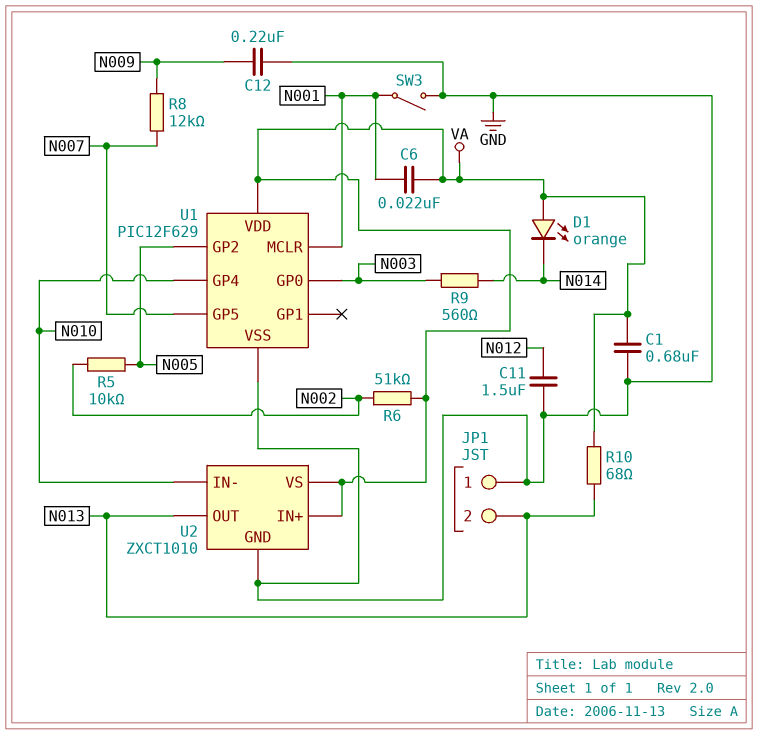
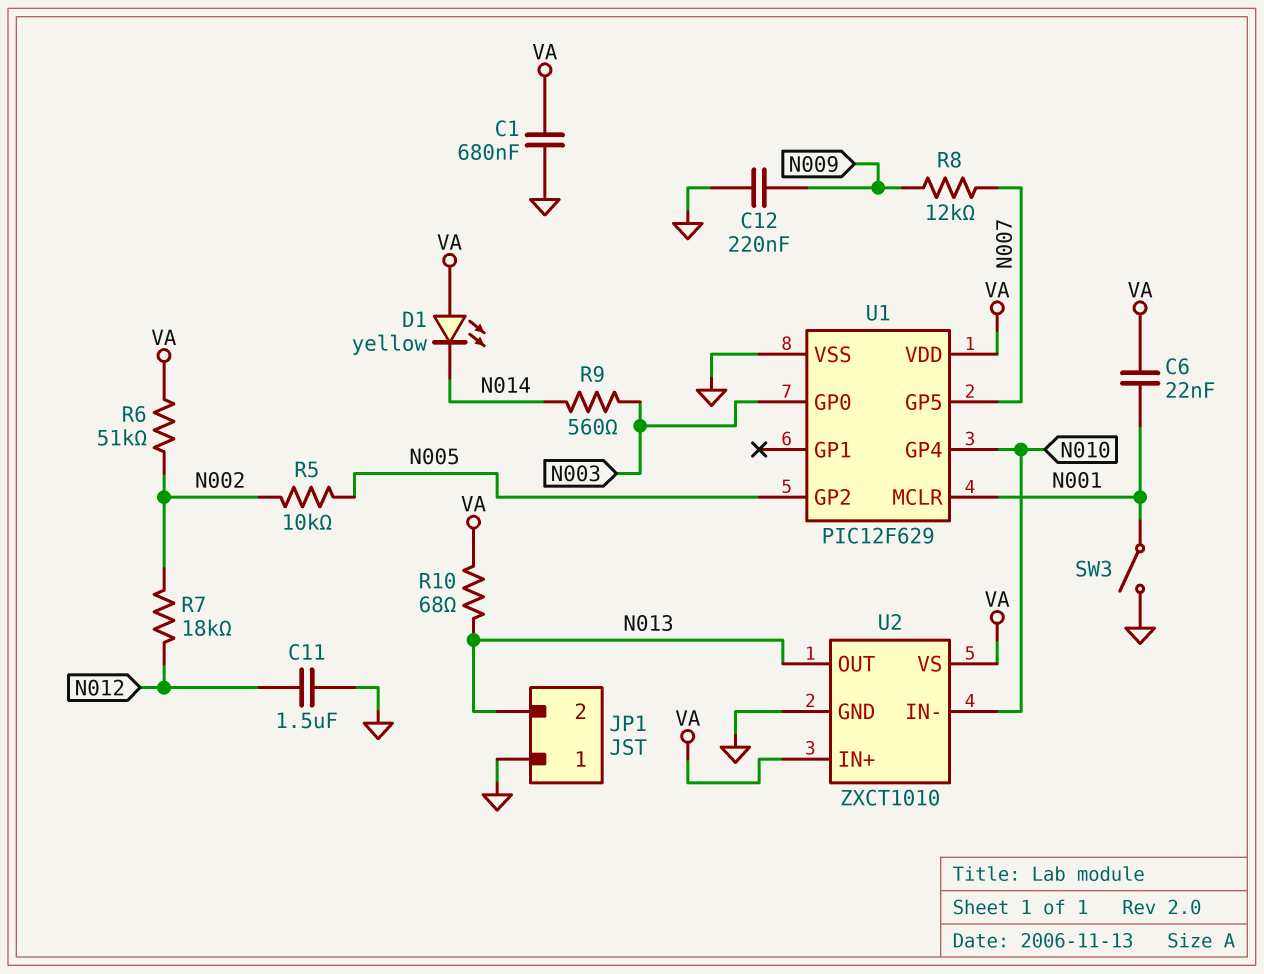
D1: LED orange (A VA, K N014) -> LED yellow (A VA, K N014)
R7: none -> 18k (N002, N012)

